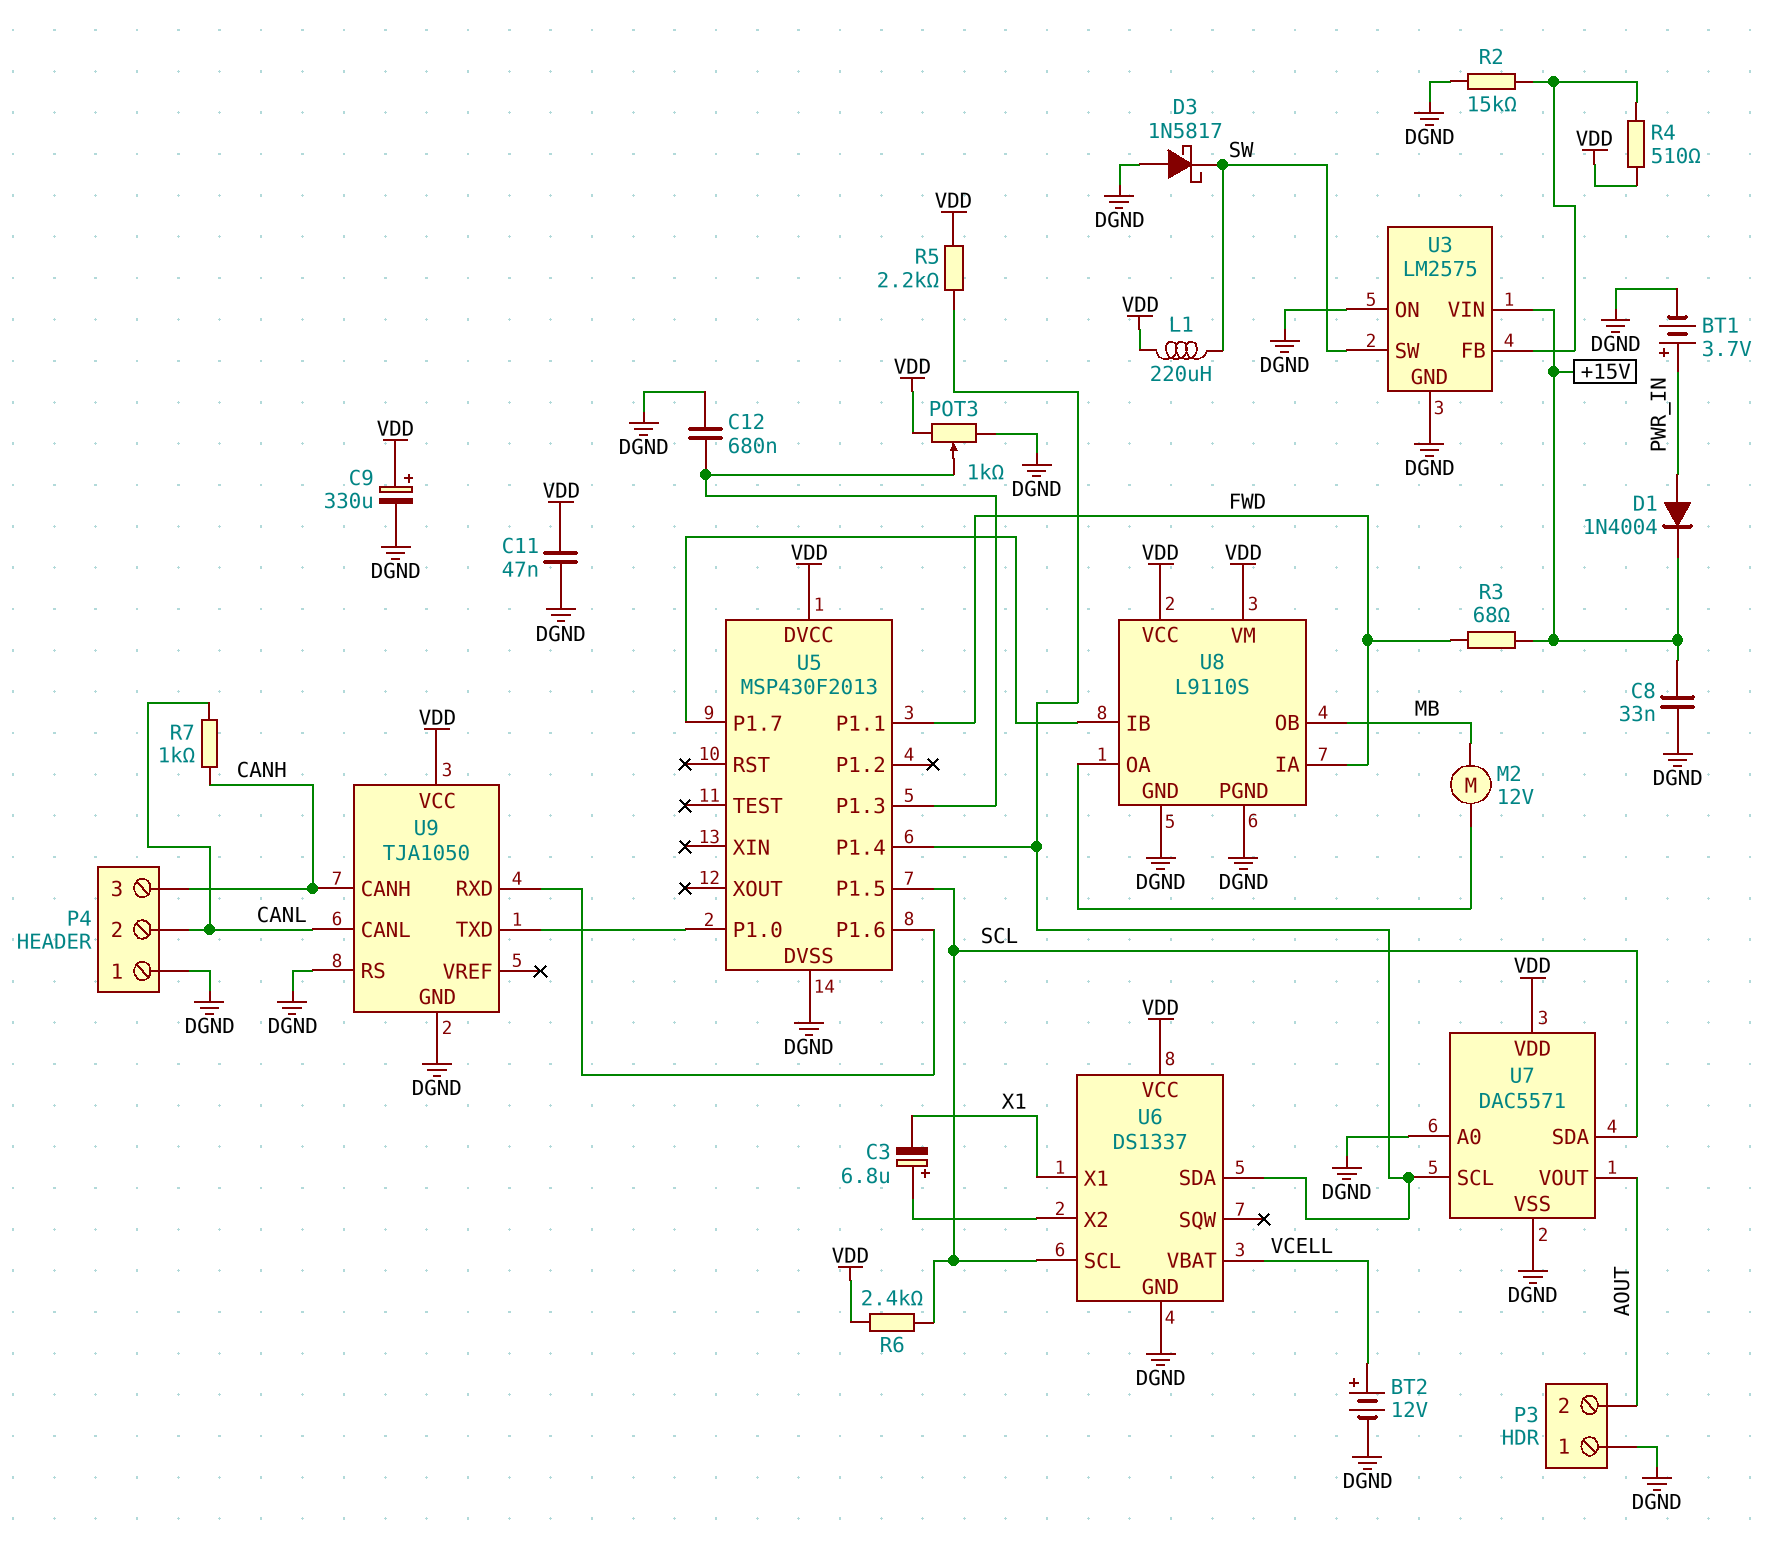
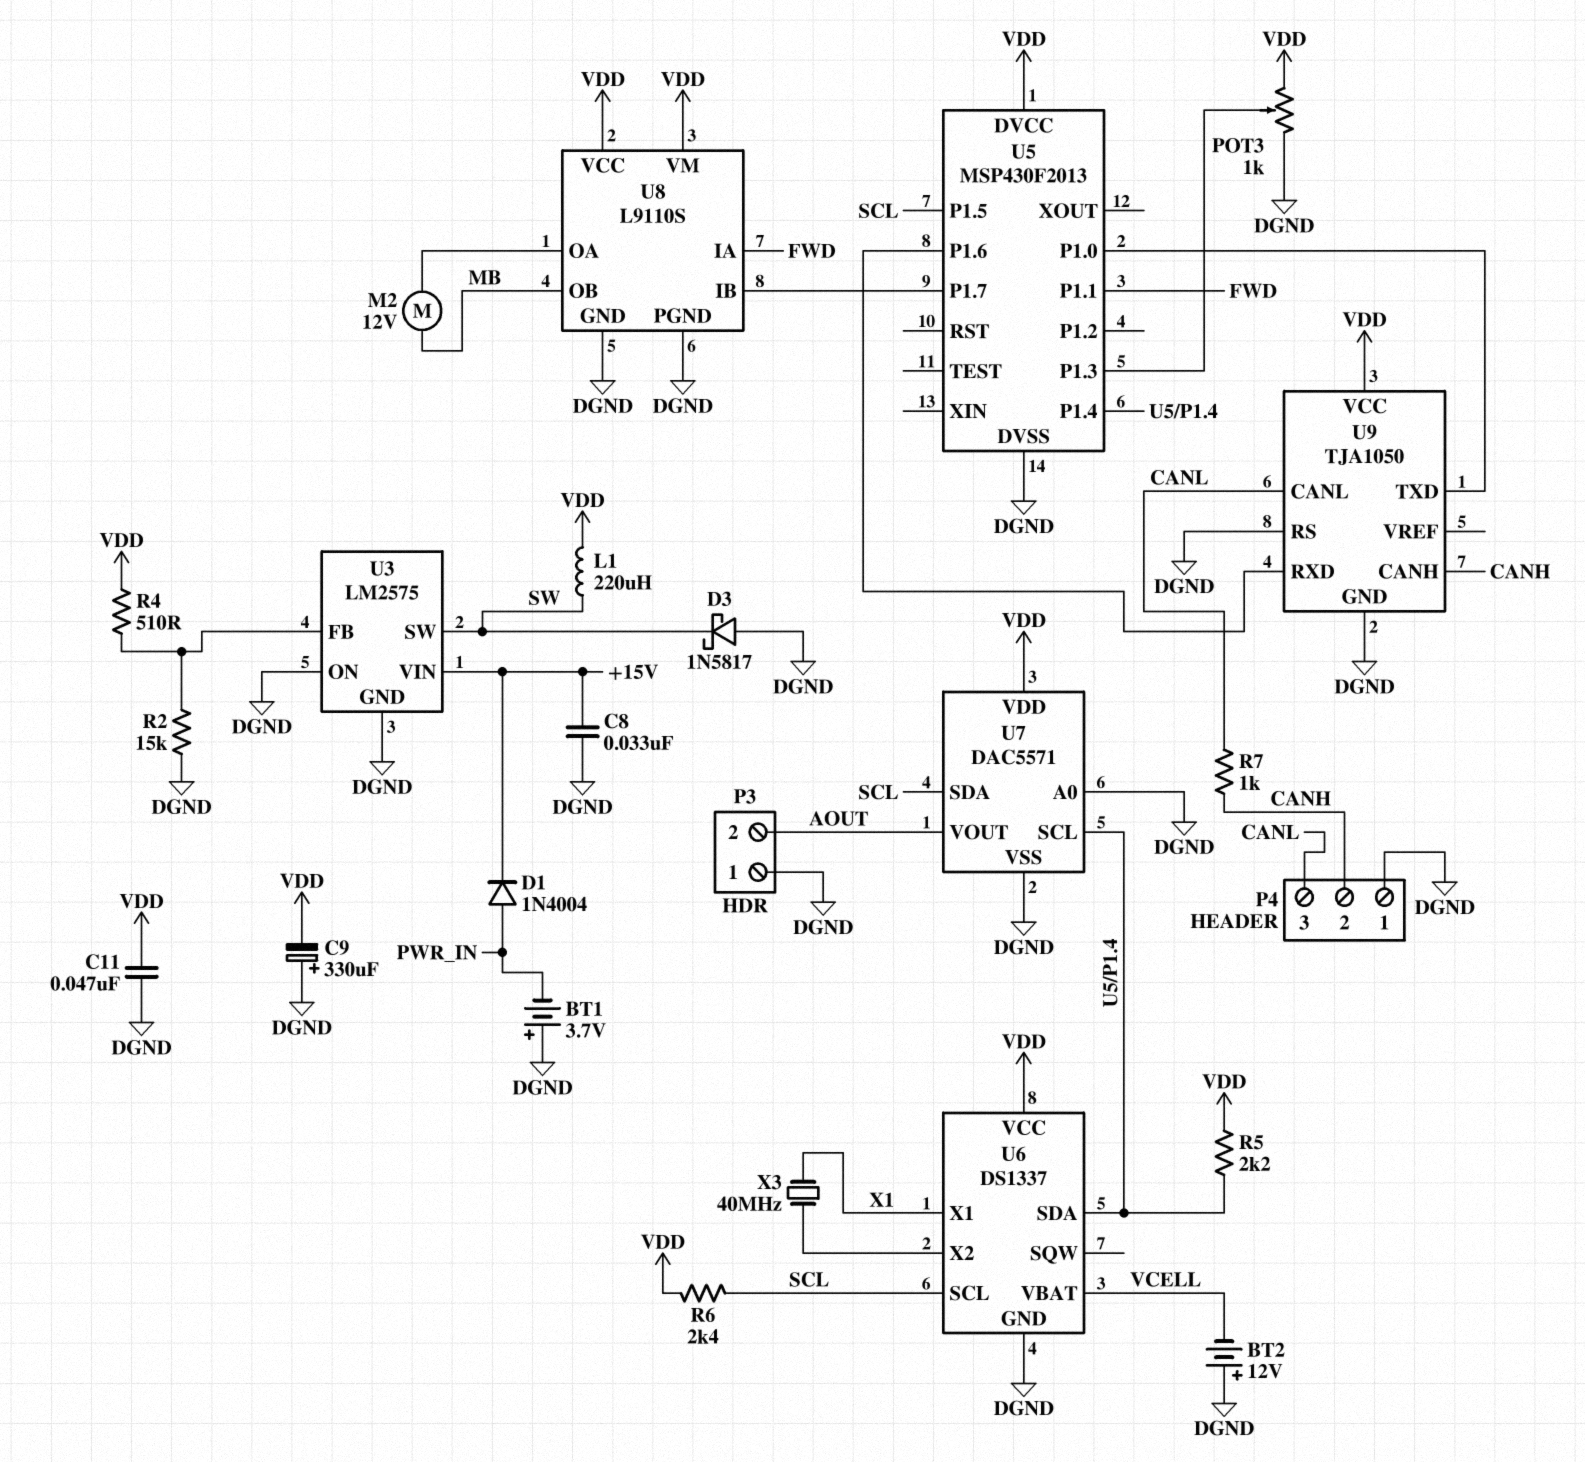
BT1: 3.7V (plus PWR_IN, minus DGND) -> 3.7V (plus DGND, minus PWR_IN)
BT2: 12V (plus VCELL, minus DGND) -> 12V (plus DGND, minus VCELL)
C3: 6.8uF (plus U6/X2, minus X1) -> none
C9: 330uF (plus VDD, minus DGND) -> 330uF (plus DGND, minus VDD)
C12: 680nF (DGND, U5/P1.3) -> none
P4 pin 2: CANL -> CANH
P4 pin 3: CANH -> CANL
R3: 68 (+15V, FWD) -> none
X3: none -> 40MHz (U6/X2, X1)

